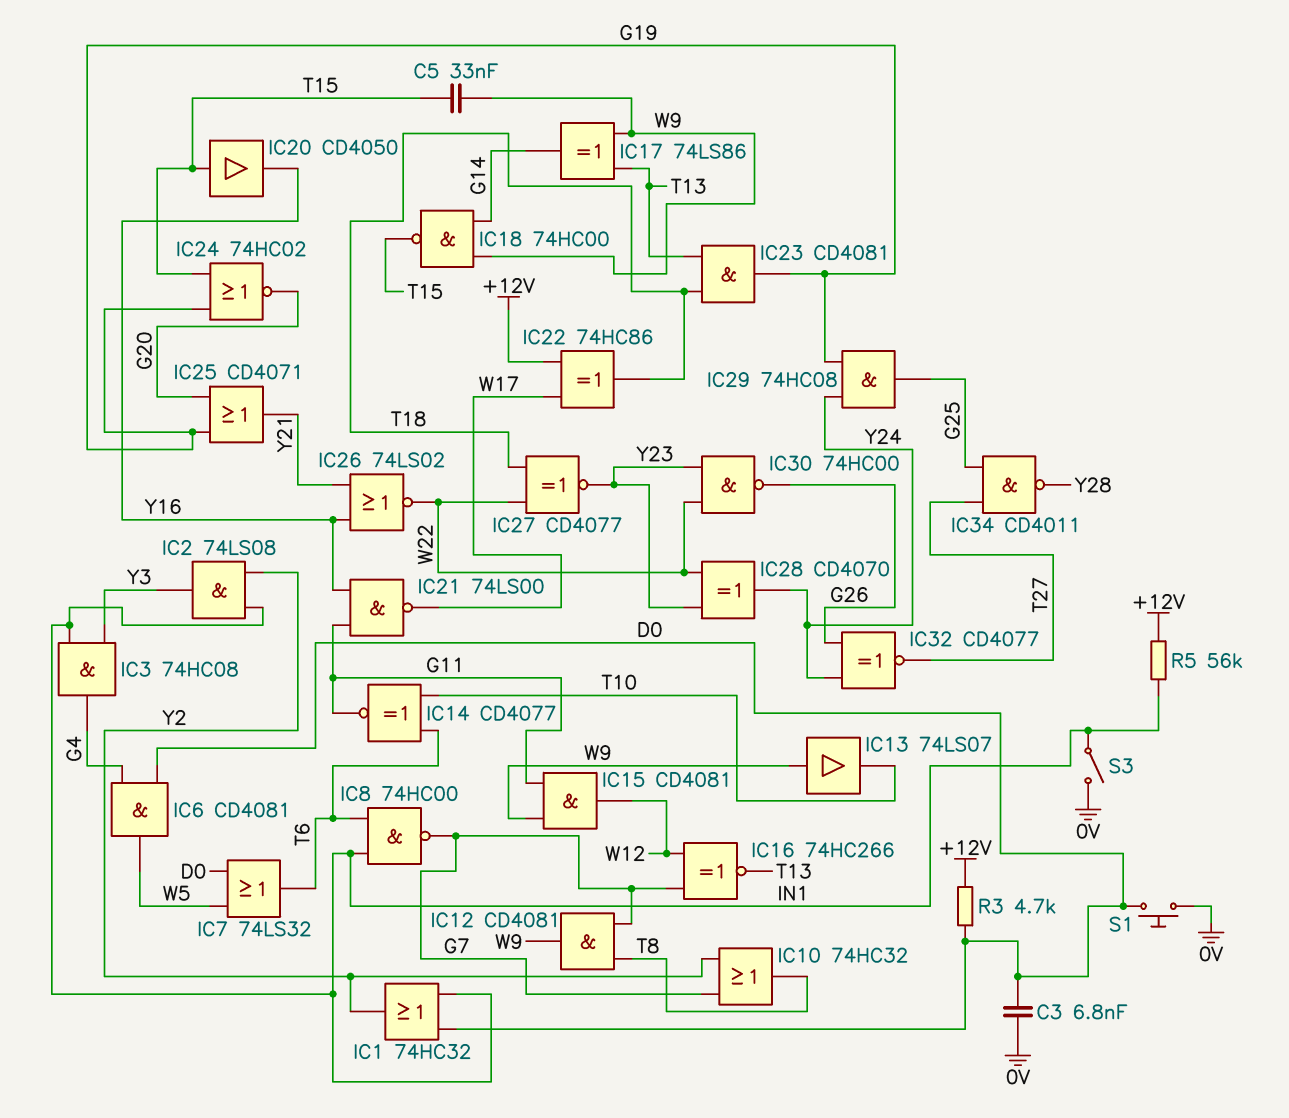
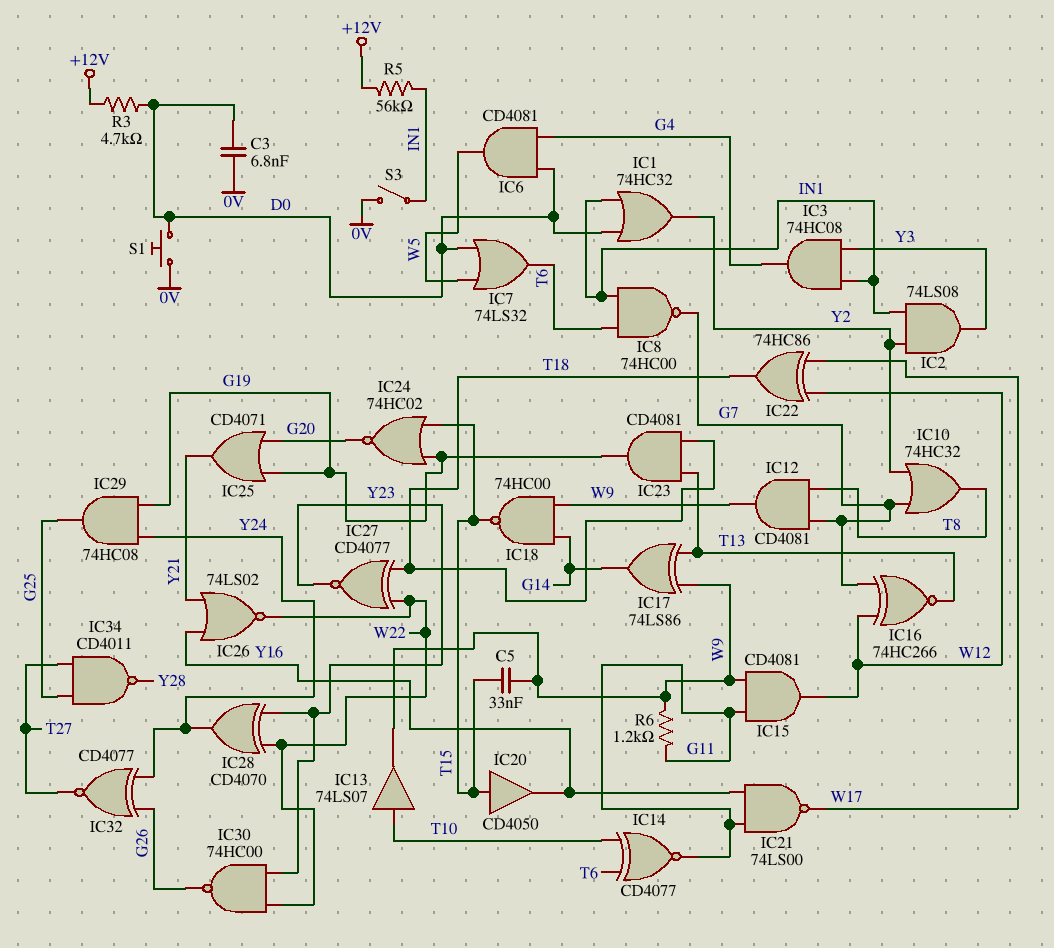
IC13: buffer 74LS07 (in W9, out T10) -> buffer 74LS07 (in T10, out W9)
IC22: XOR 74HC86 (in +12V, in W17, out T18) -> XOR 74HC86 (in W12, in W17, out T18)
R6: none -> 1.2k (G11, W9)

